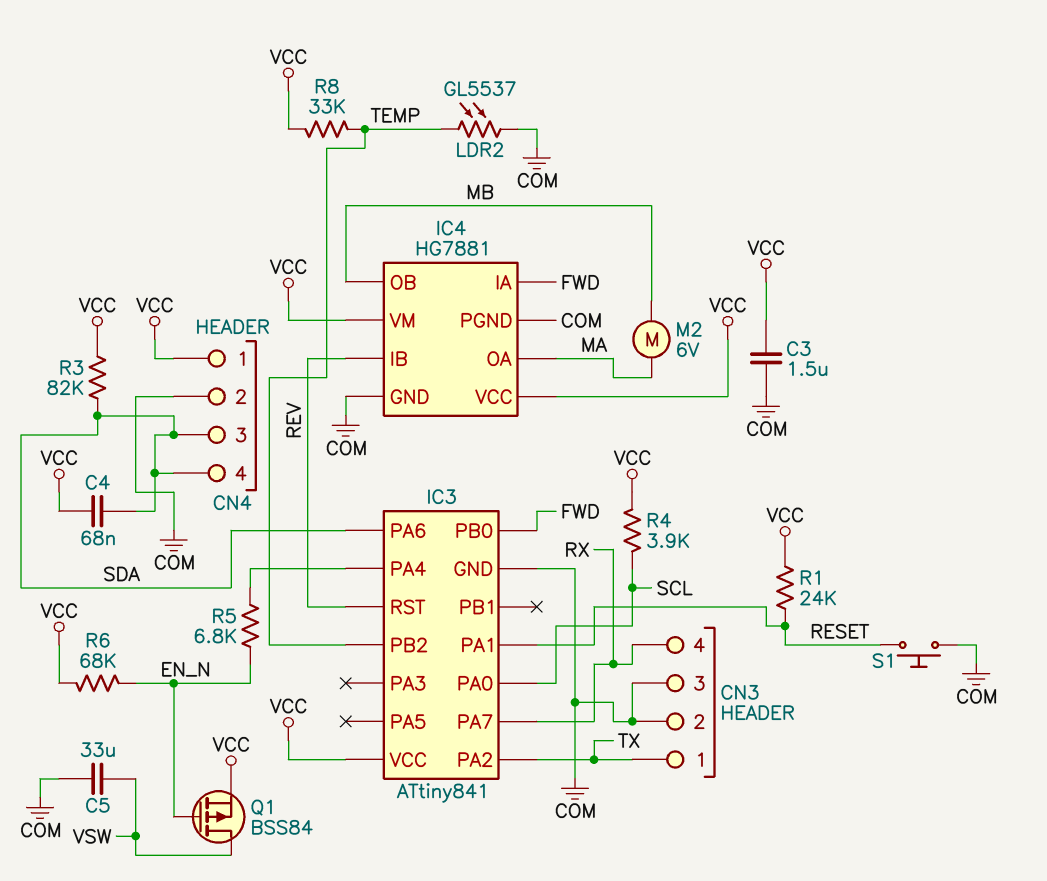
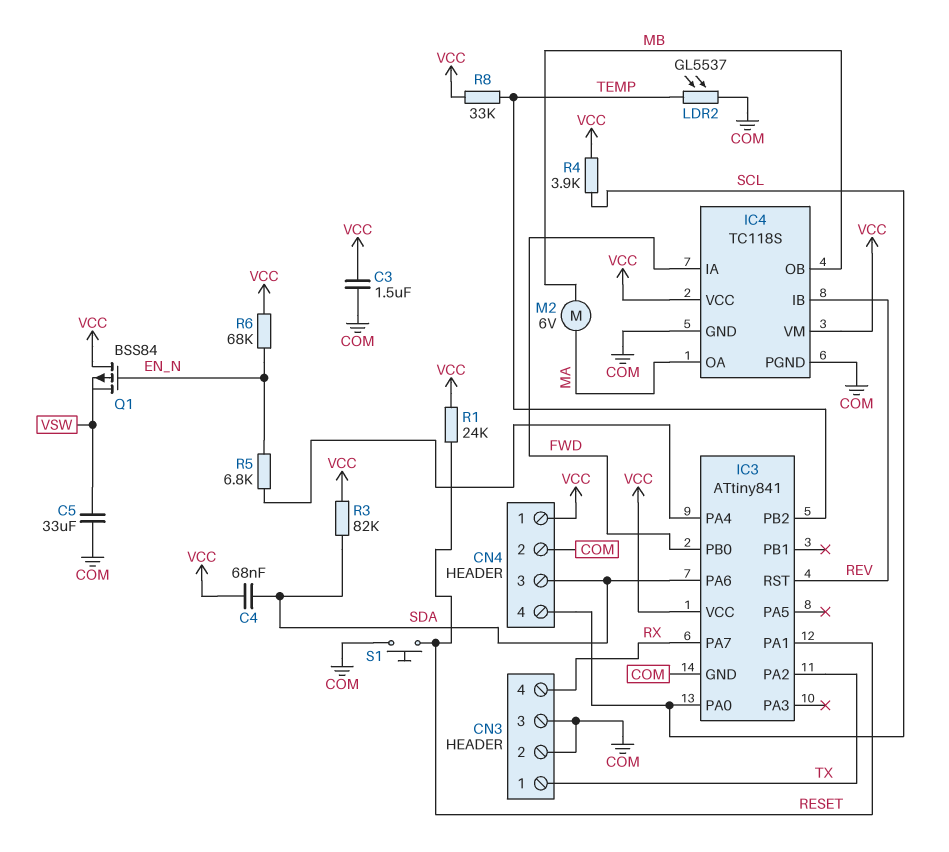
CN4 pin 4: SDA -> SCL
IC4: HG7881 -> TC118S
Q1: PMOS BSS84 (G EN_N, D VSW, S VCC) -> PMOS BSS84 (G EN_N, D VCC, S VSW)

